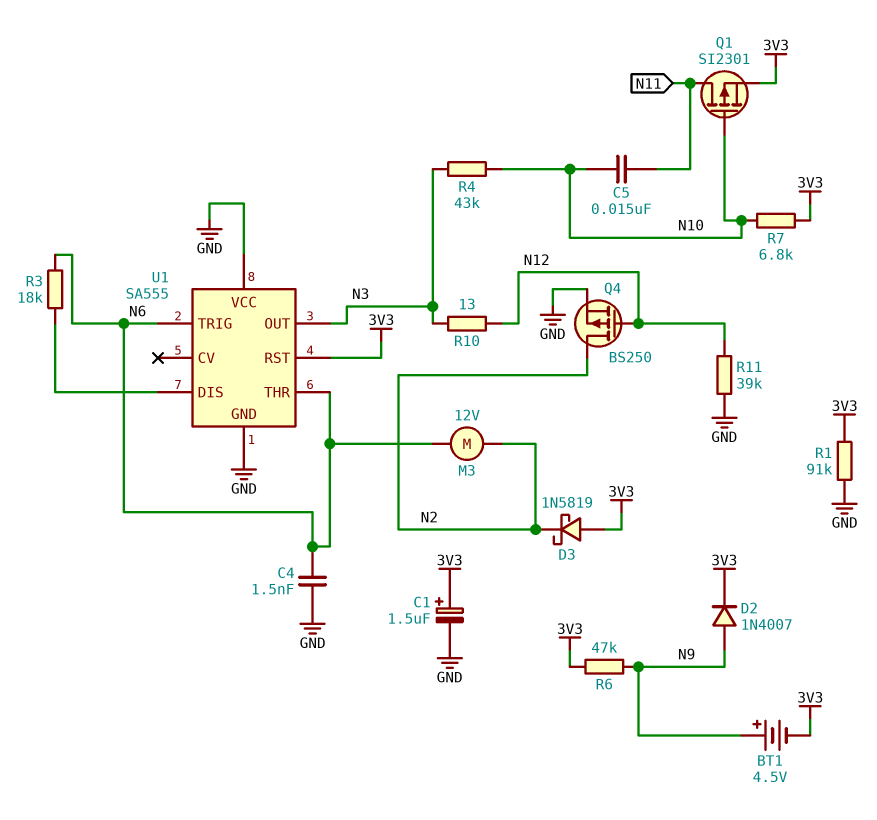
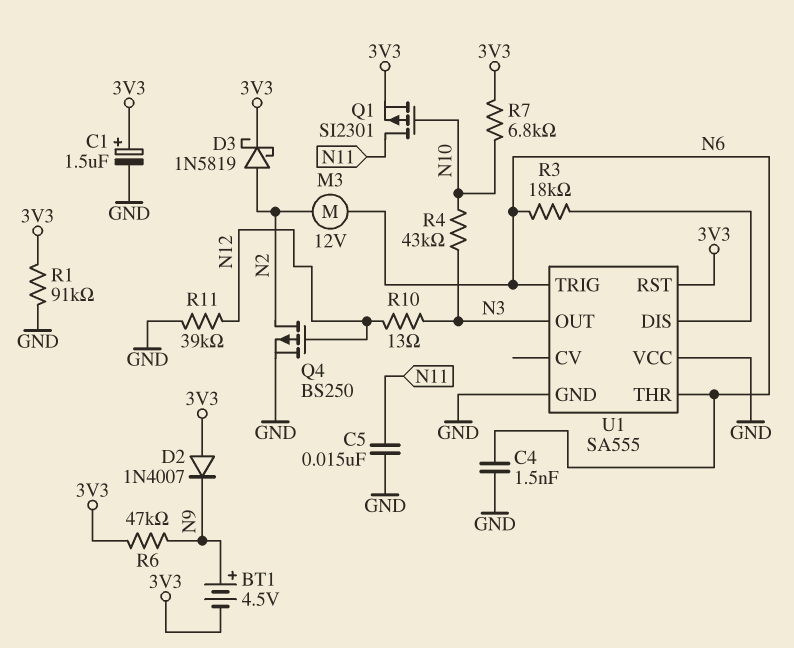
C5: 15nF (N10, N11) -> 15nF (GND, N11)
D2: diode 1N4007 (A N9, K 3V3) -> diode 1N4007 (A 3V3, K N9)
D3: schottky 1N5819 (A 3V3, K N2) -> schottky 1N5819 (A N2, K 3V3)

